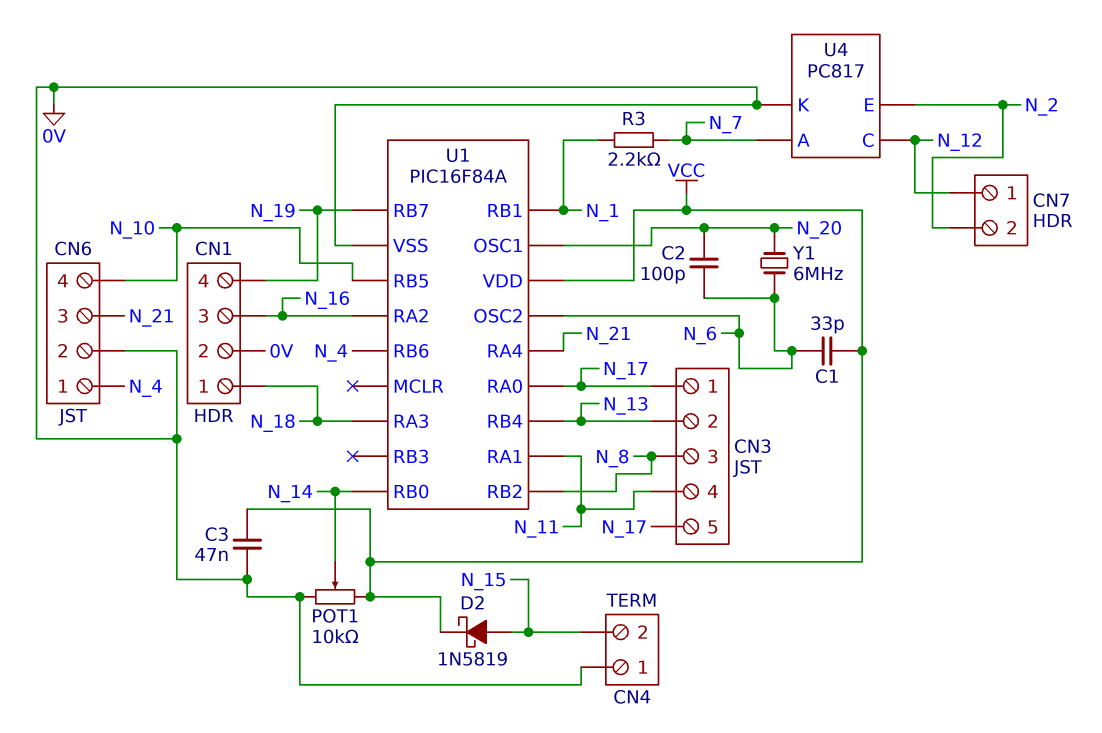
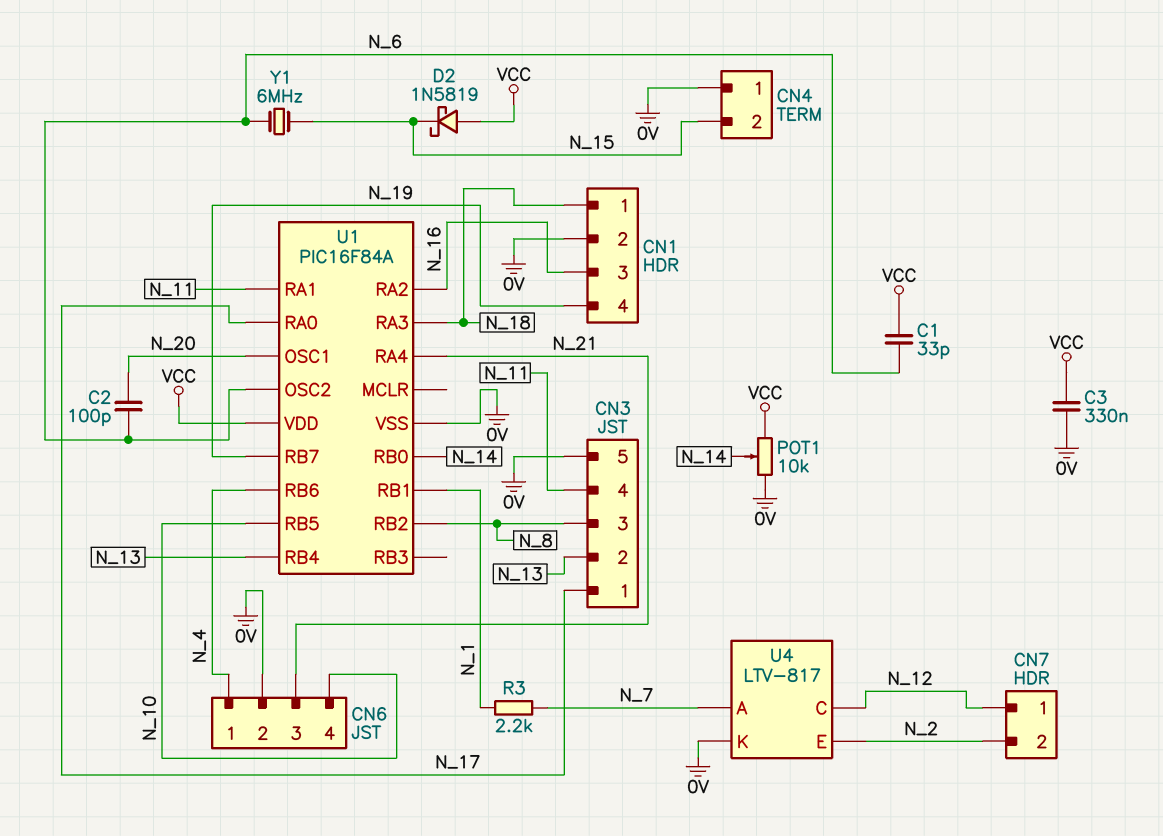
C3: 47nF (0V, VCC) -> 330nF (0V, VCC)
CN3 pin 5: N_17 -> 0V
D2: schottky 1N5819 (A N_15, K VCC) -> schottky 1N5819 (A VCC, K N_15)
U4: PC817 -> LTV-817
Y1: 6MHz (N_6, N_20) -> 6MHz (N_6, N_15)

